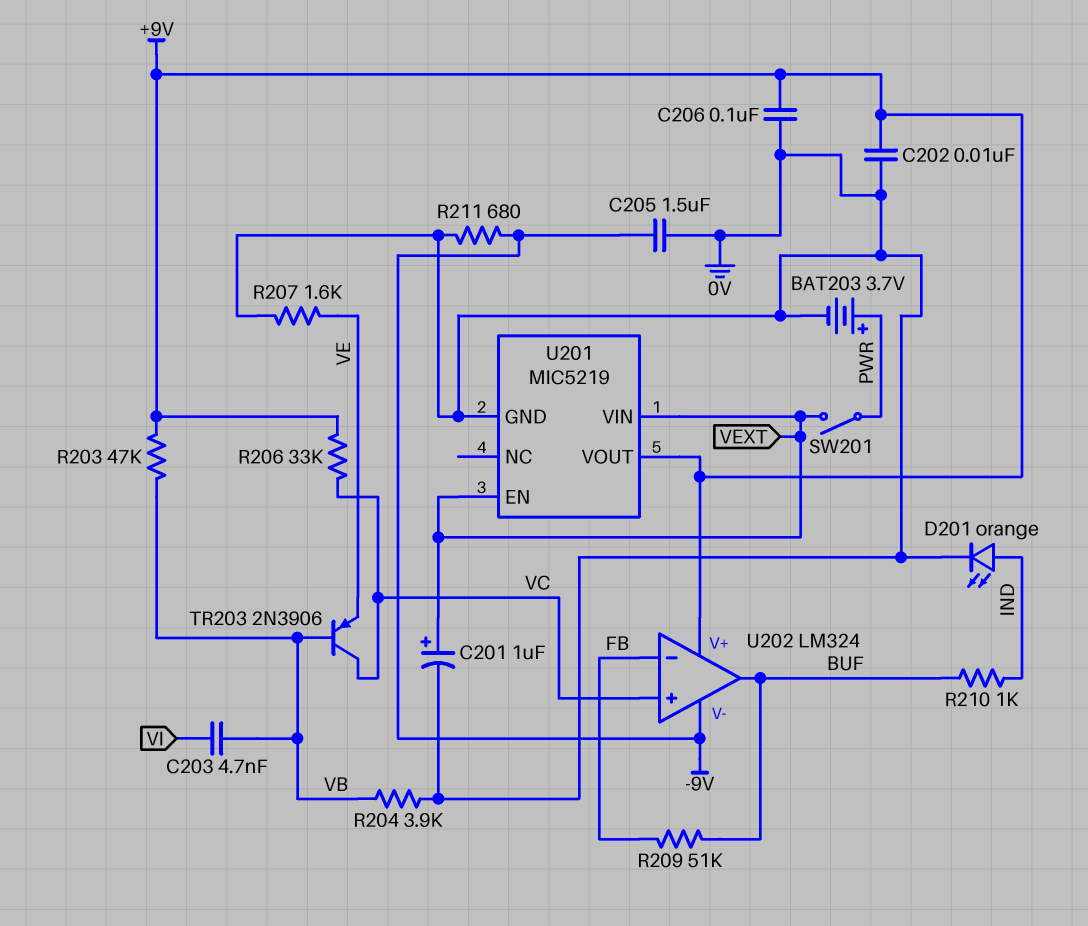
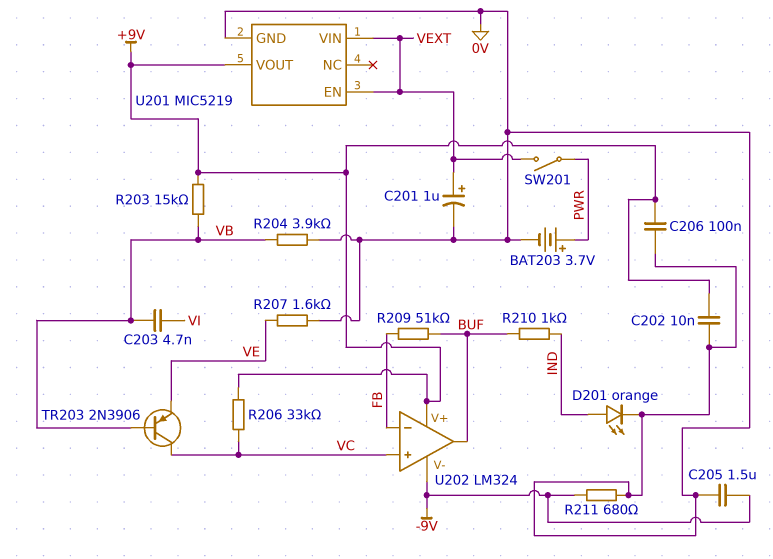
R203: 47k (+9V, VB) -> 15k (+9V, VB)

